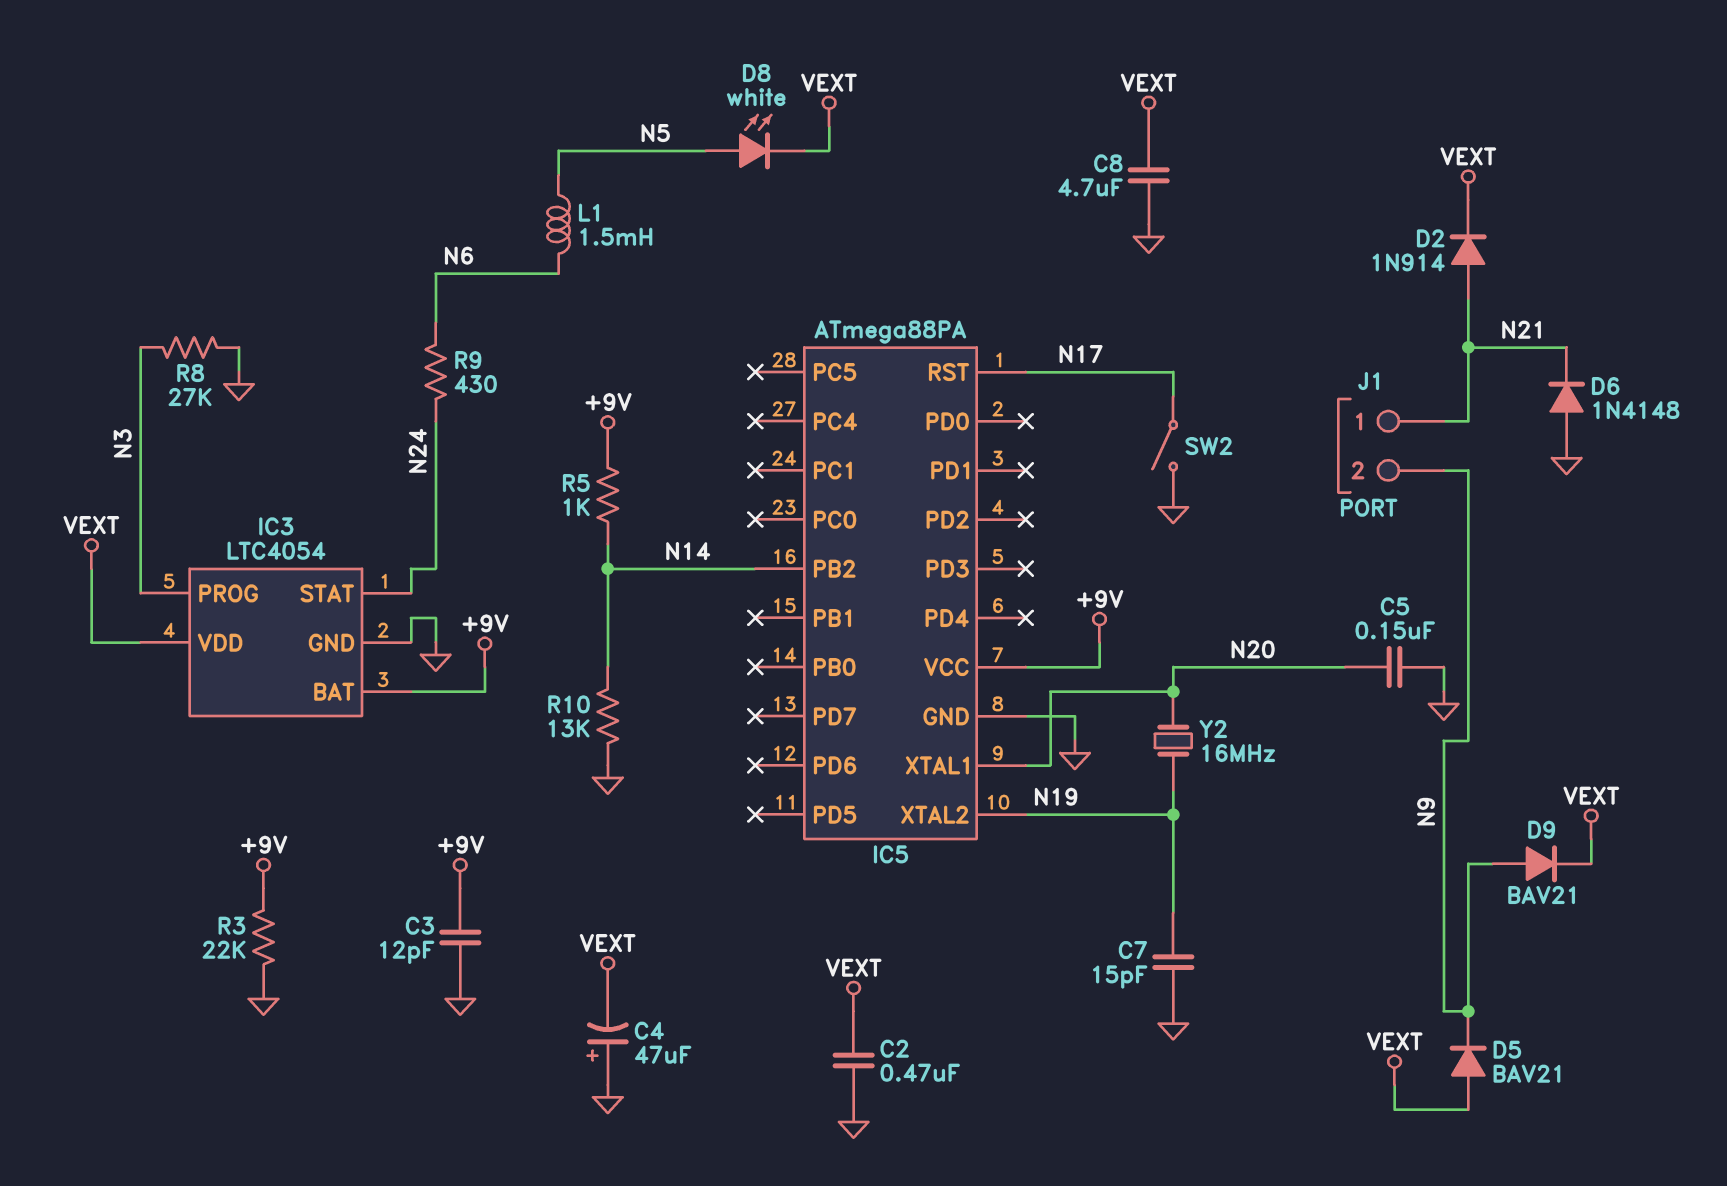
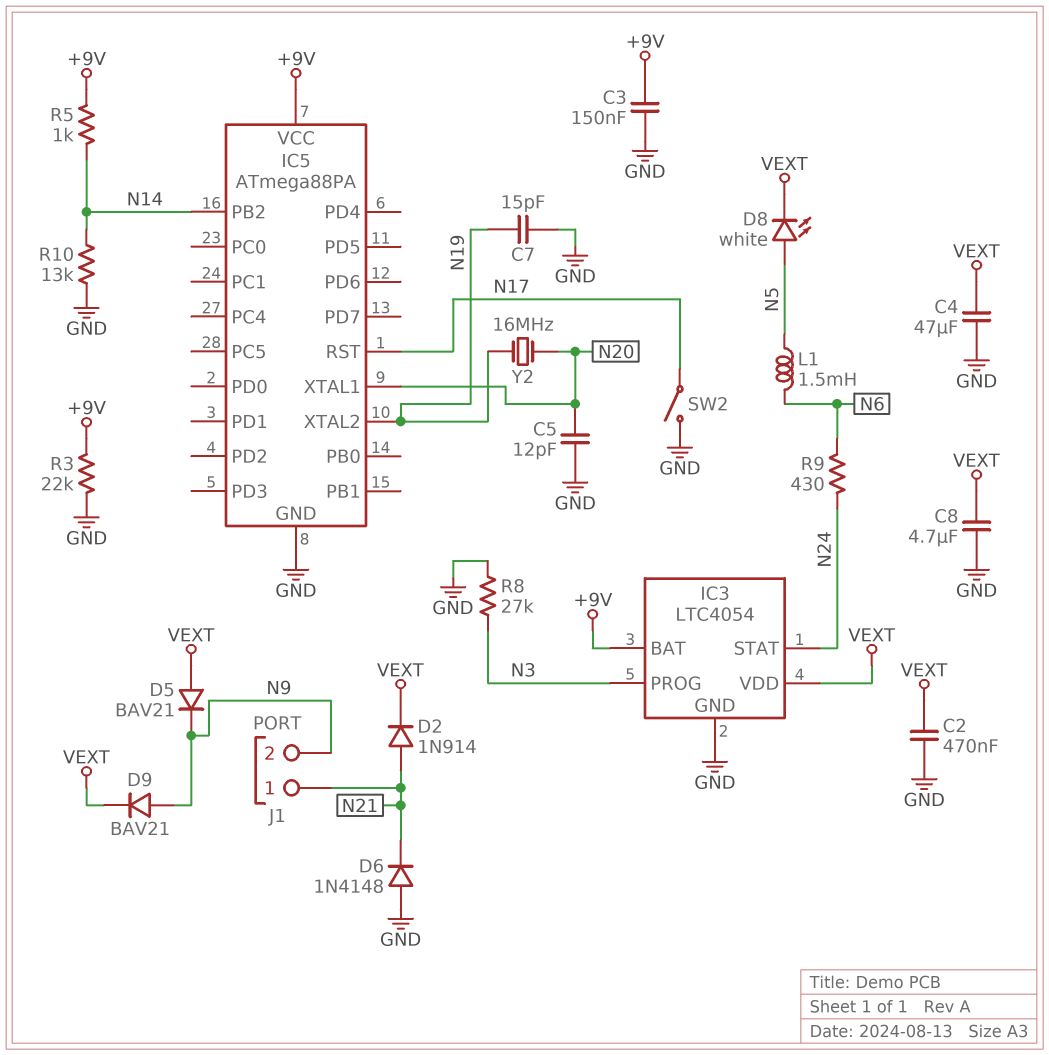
C3: 12pF (+9V, GND) -> 150nF (+9V, GND)
C4: 47uF (plus GND, minus VEXT) -> 47uF (GND, VEXT)
C5: 150nF (GND, N20) -> 12pF (GND, N20)

